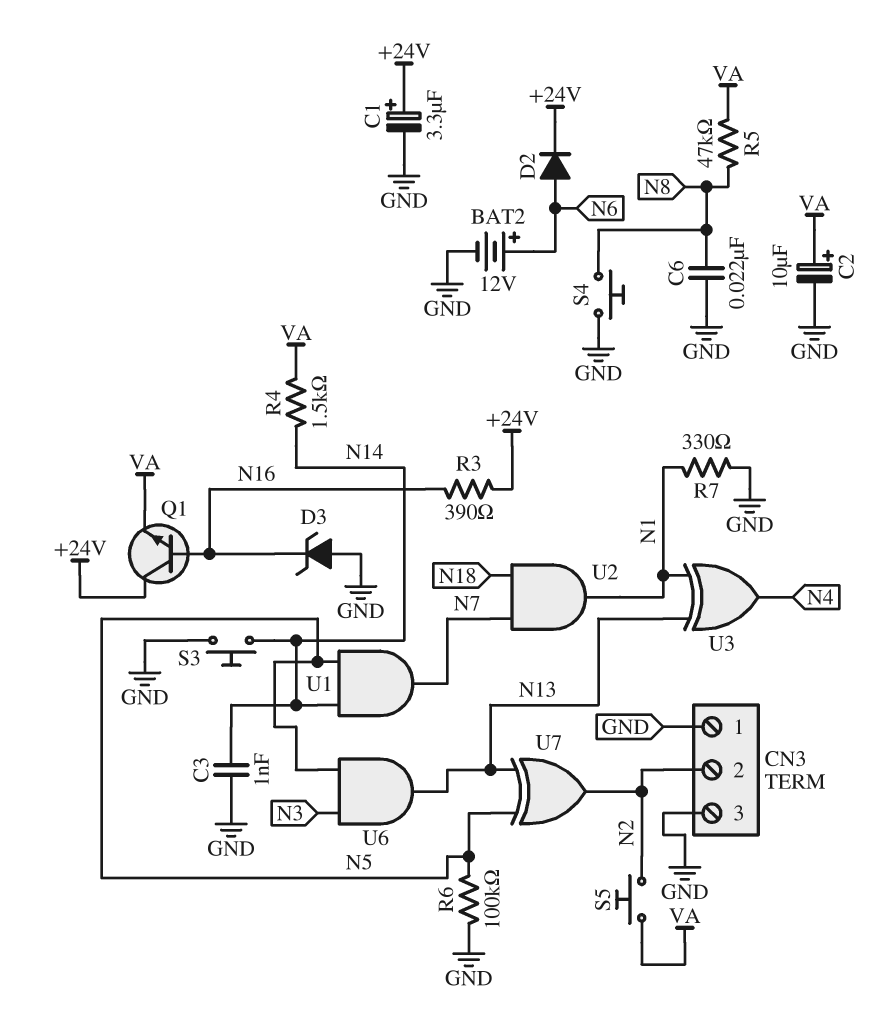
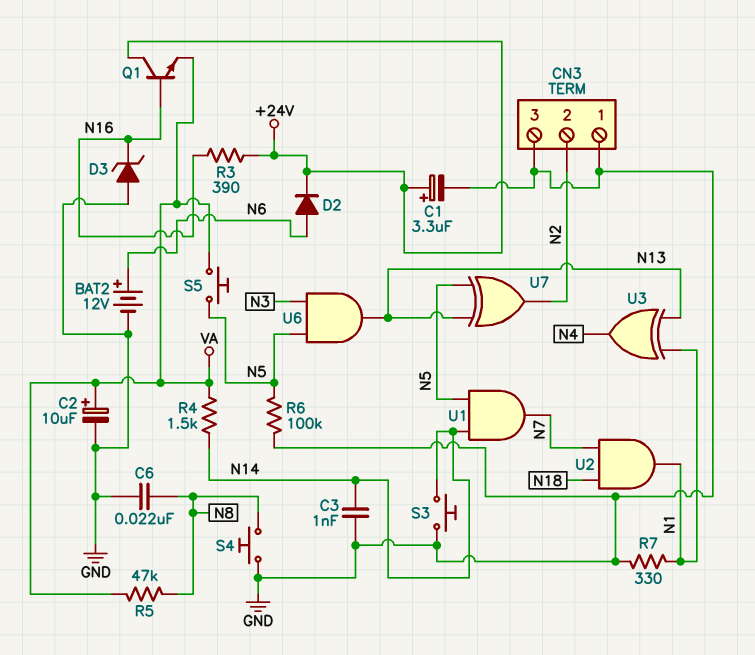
S5: button (N2, VA) -> button (N5, VA)

